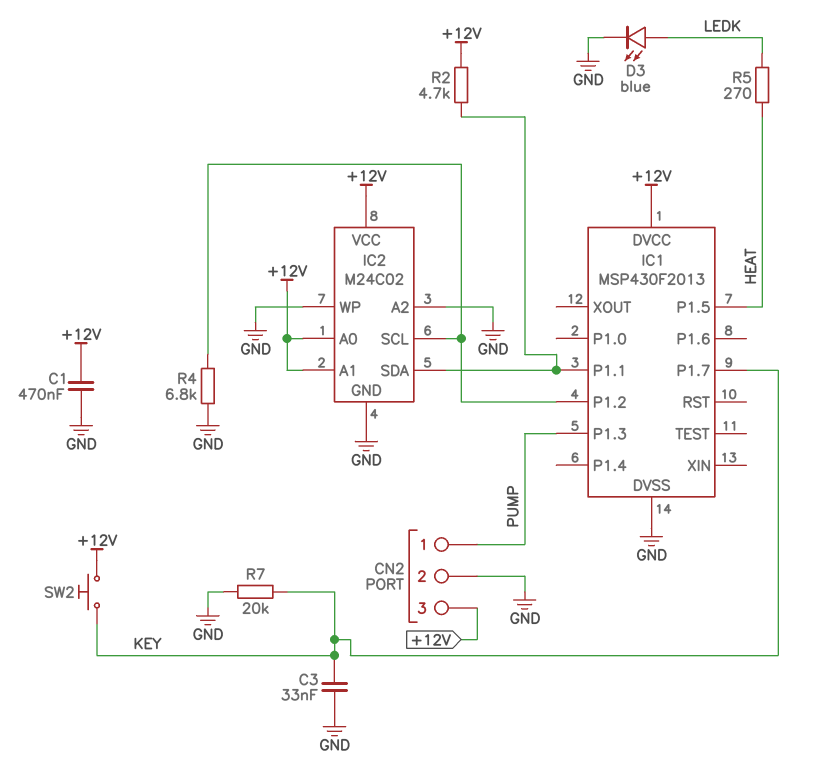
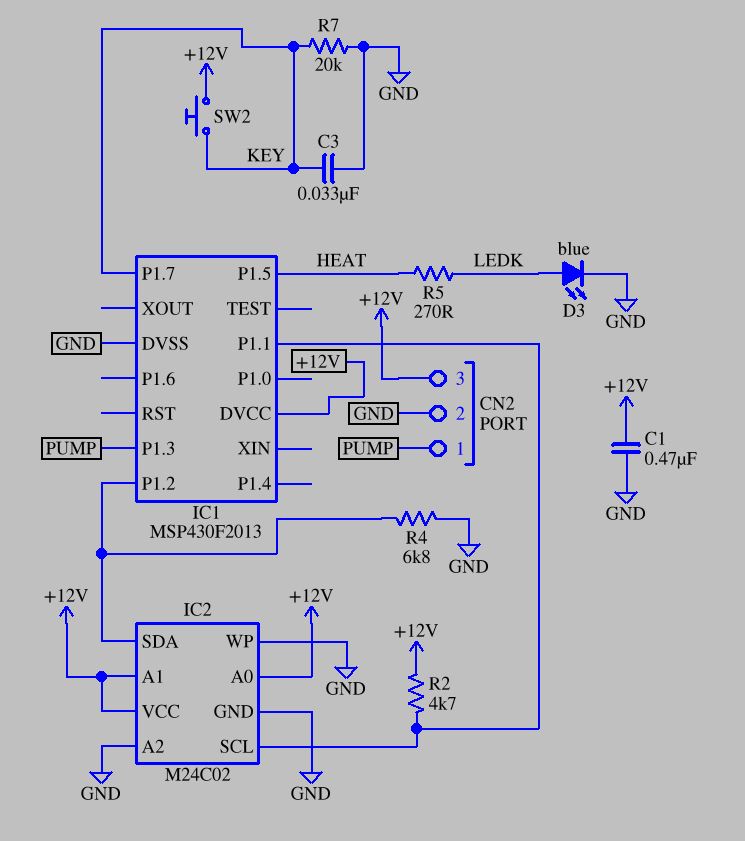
IC2 pin SCL: IC1/P1.2 -> IC1/P1.1
IC2 pin SDA: IC1/P1.1 -> IC1/P1.2

